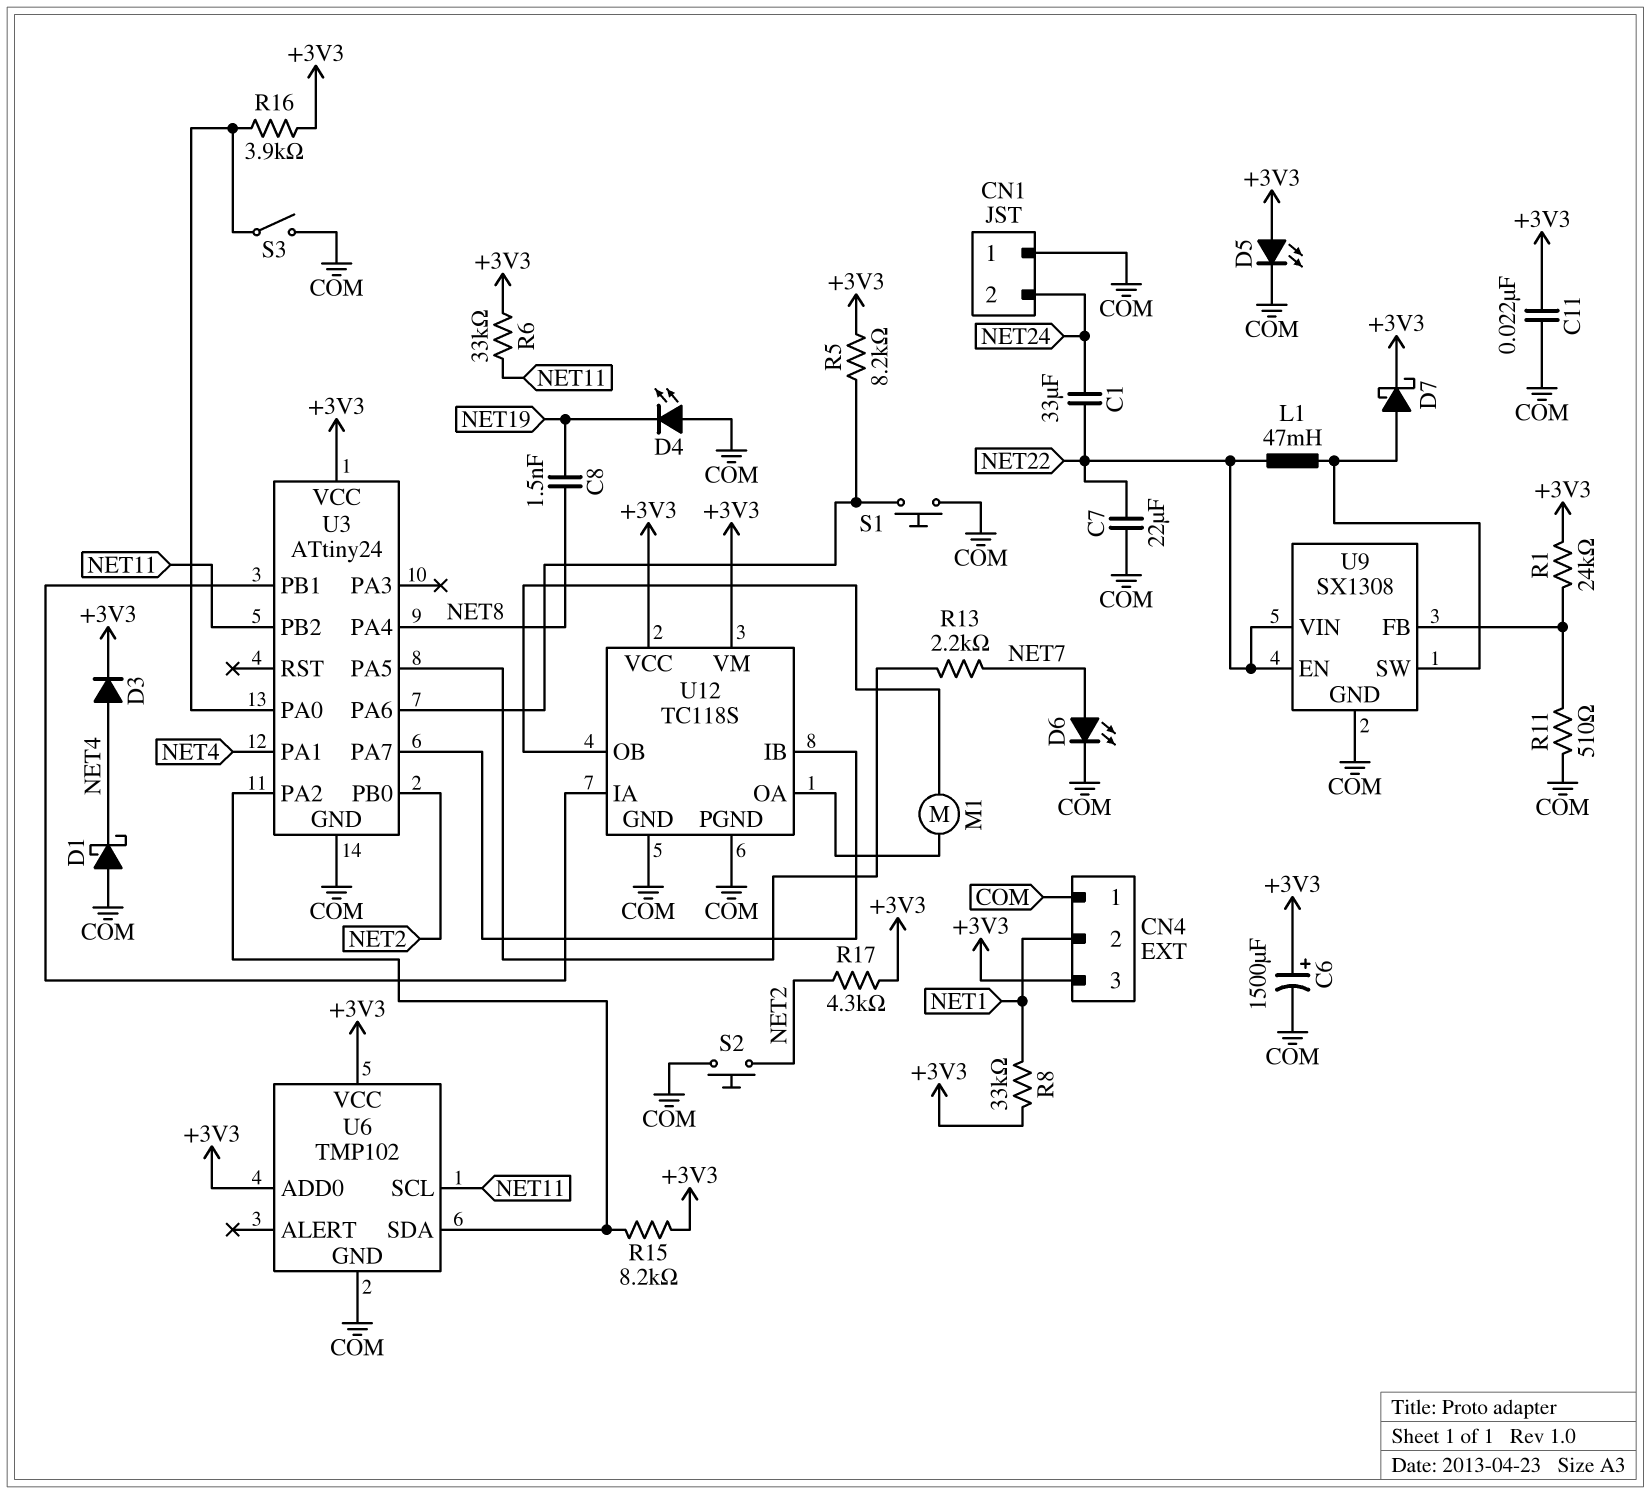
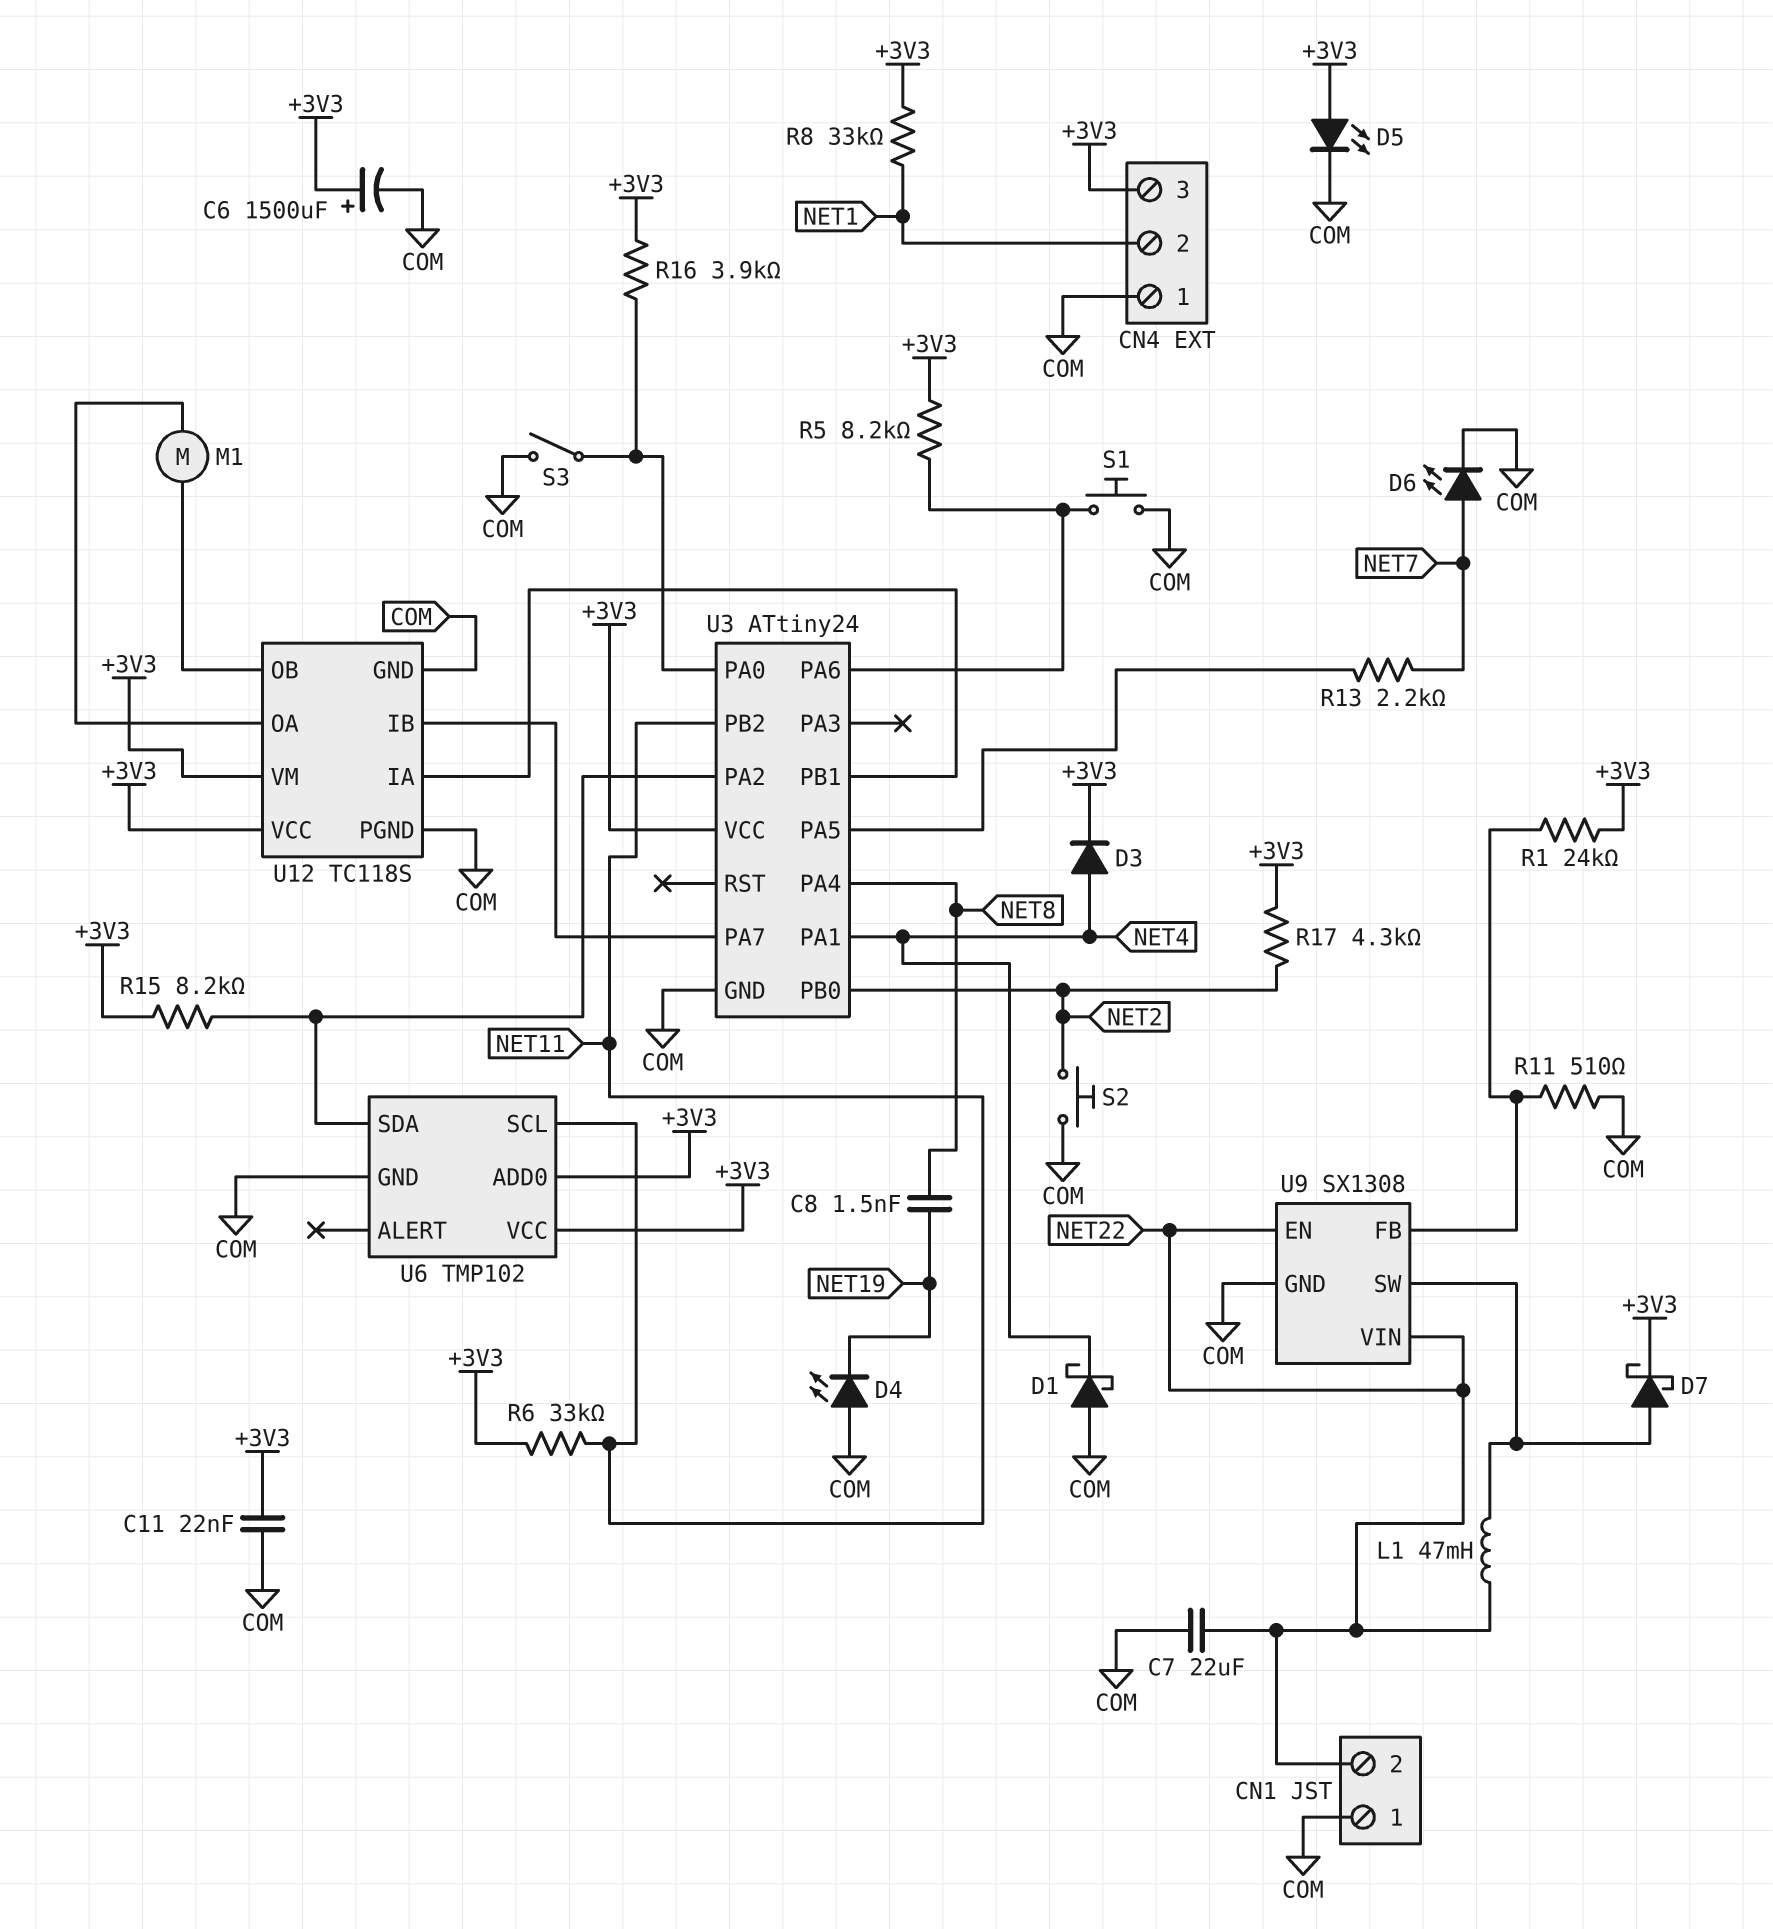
C1: 33uF (NET22, NET24) -> none
CN1 pin 2: NET24 -> NET22

